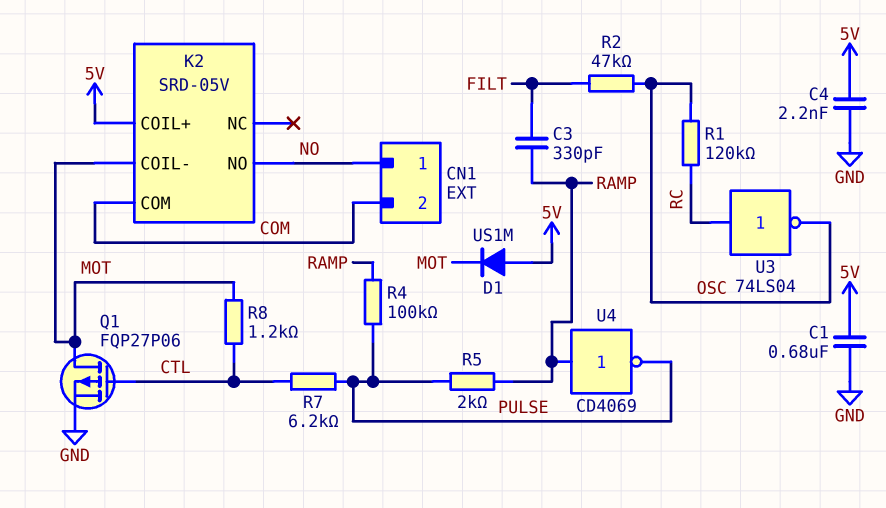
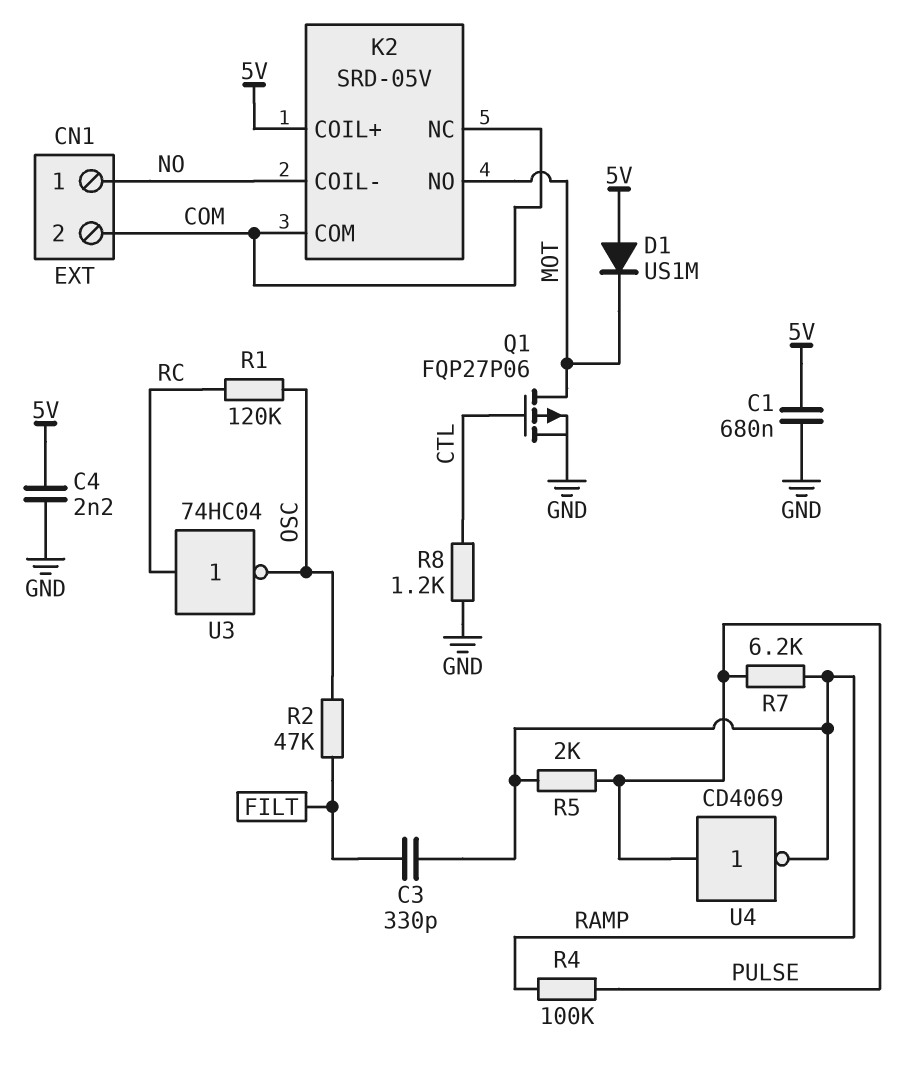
K2 pin COIL-: MOT -> NO
K2 pin NC: none -> COM
K2 pin NO: NO -> MOT
R7: 6.2k (CTL, PULSE) -> 6.2k (PULSE, RAMP)
R8: 1.2k (CTL, MOT) -> 1.2k (CTL, GND)
U3: NOT 74LS04 (in RC, out OSC) -> NOT 74HC04 (in RC, out OSC)
U4: NOT CD4069 (in RAMP, out PULSE) -> NOT CD4069 (in PULSE, out RAMP)

